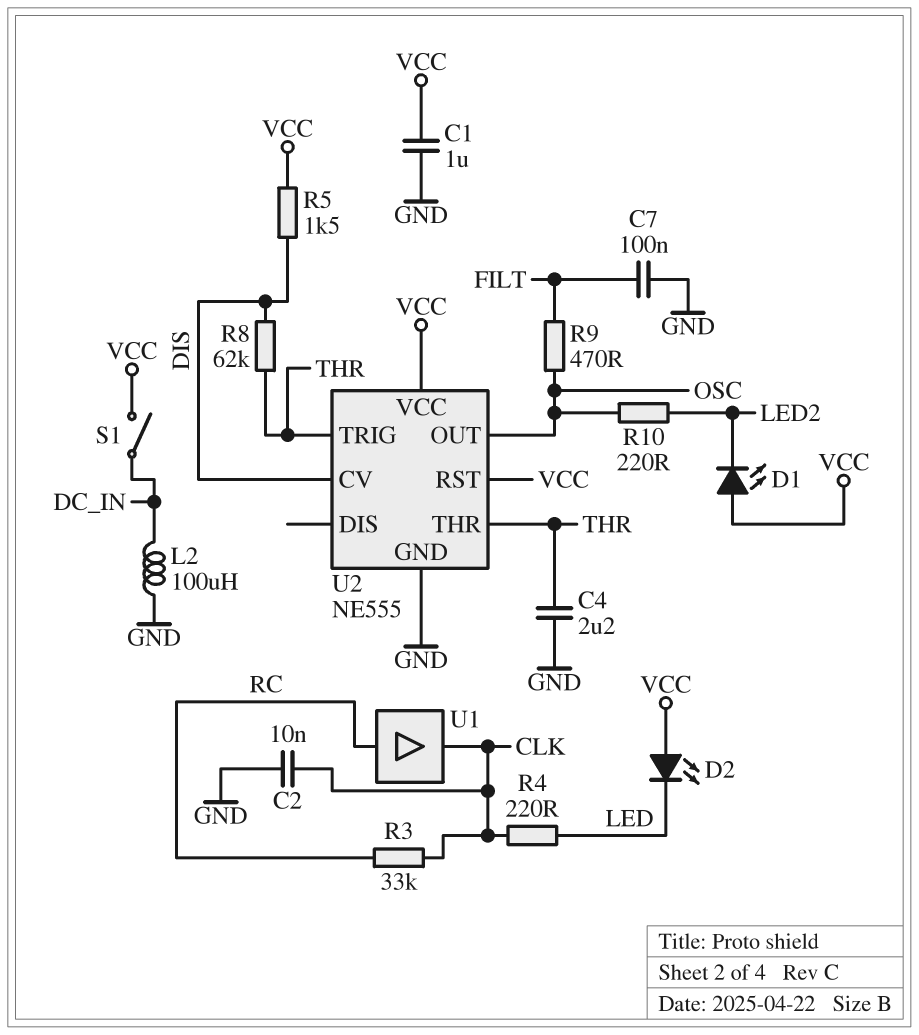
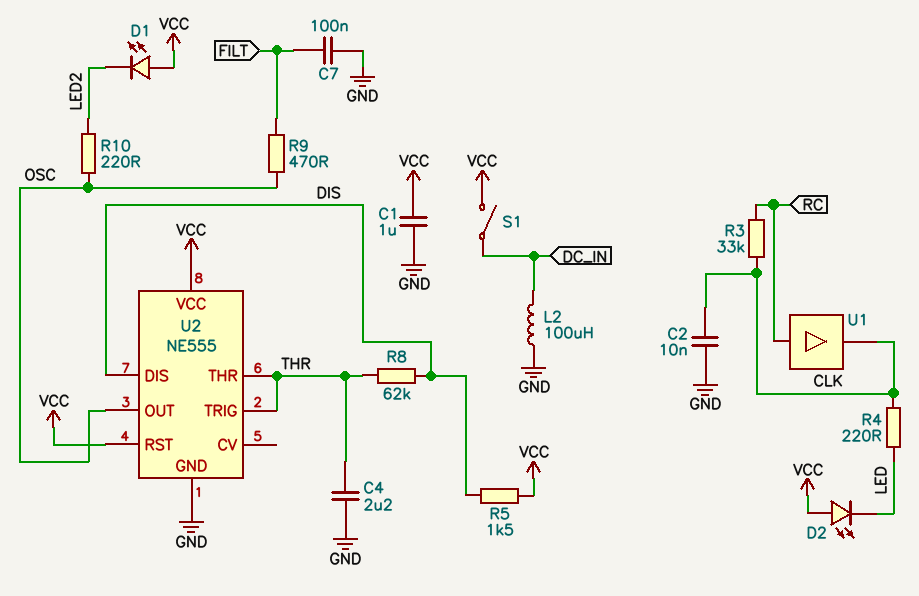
U2 pin CV: DIS -> none
U2 pin DIS: none -> DIS

